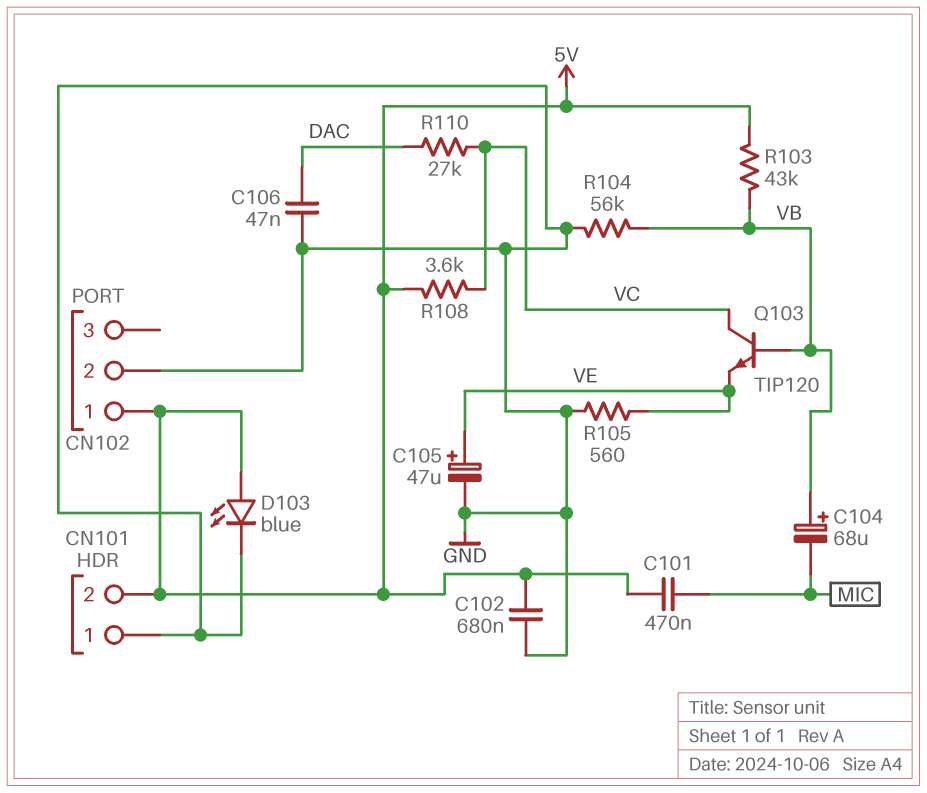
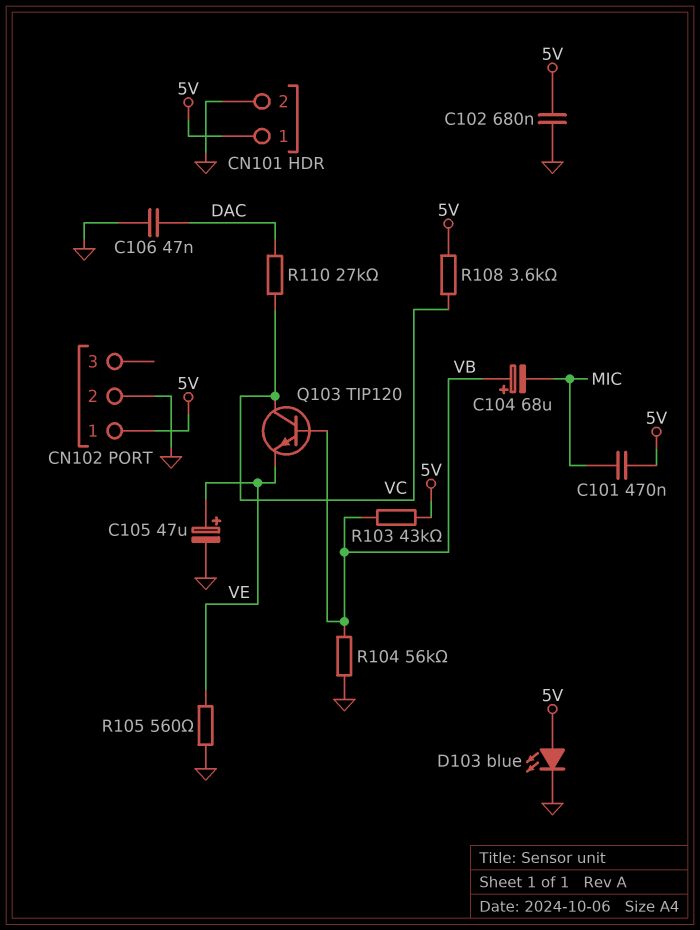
CN101 pin 1: GND -> 5V
CN101 pin 2: 5V -> GND

